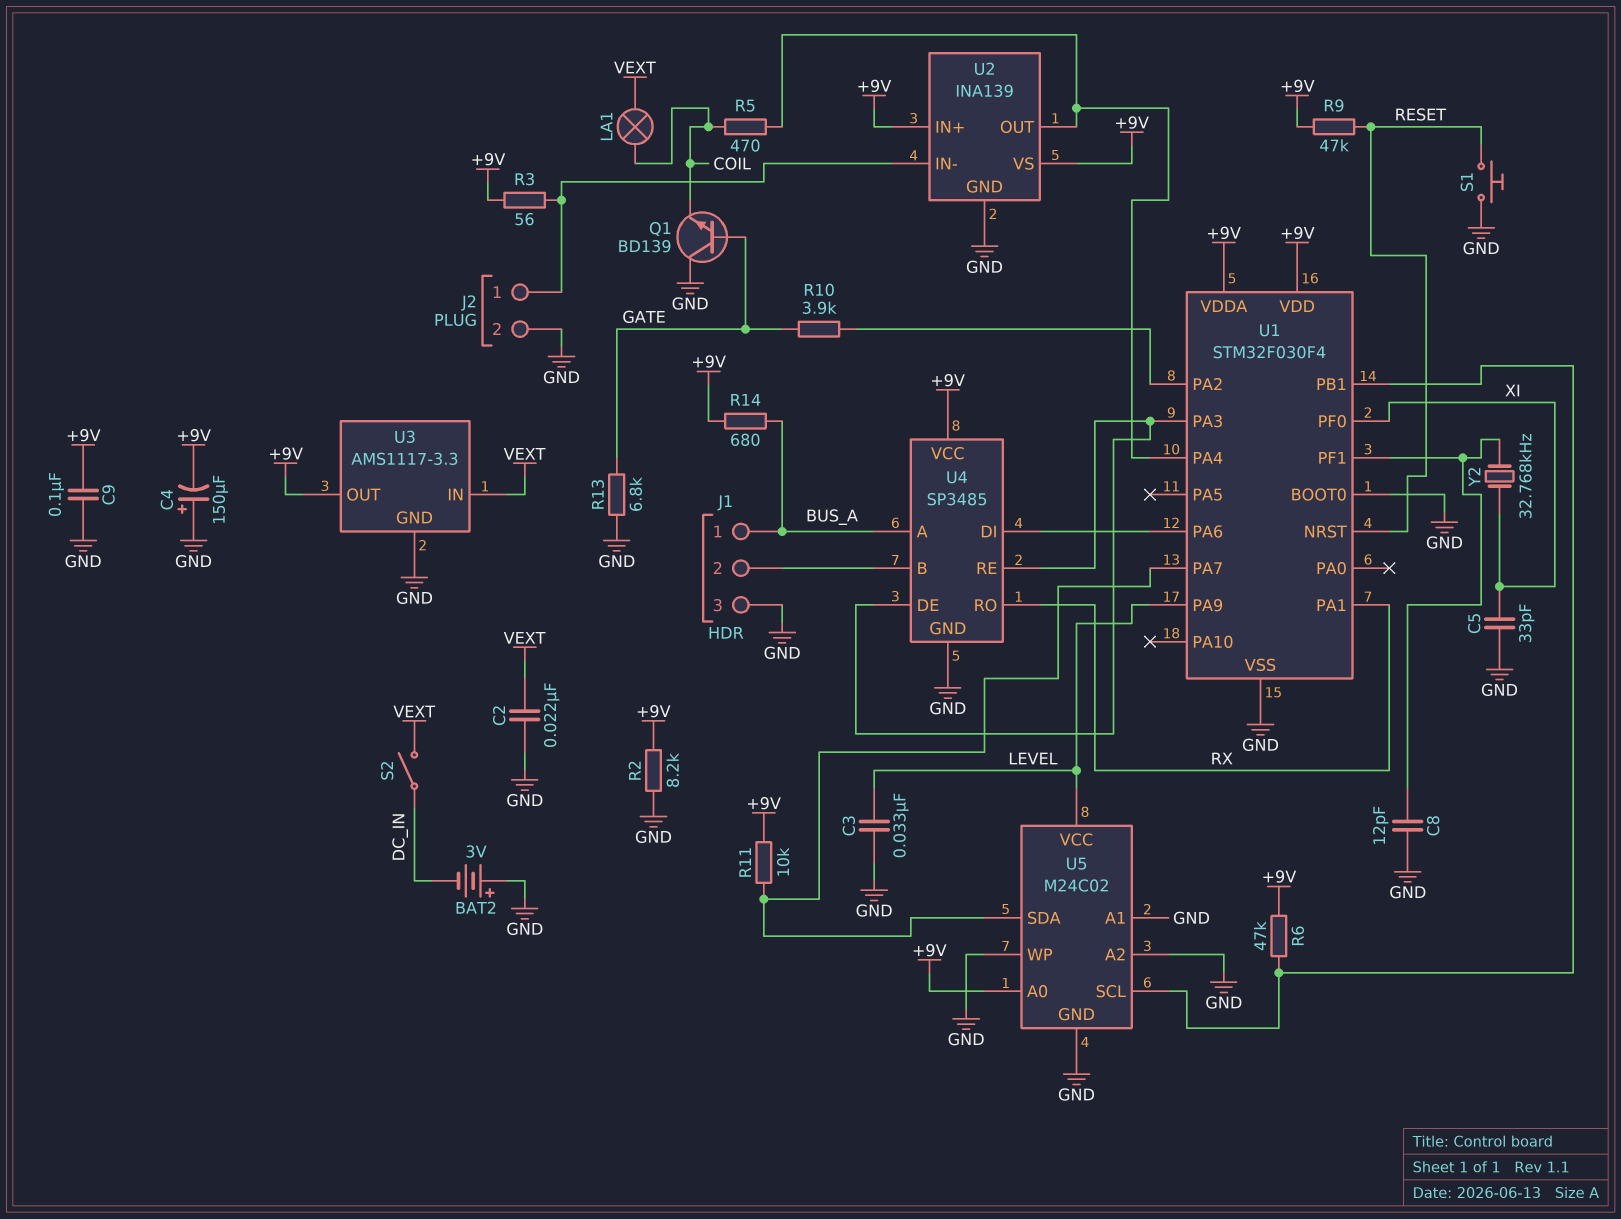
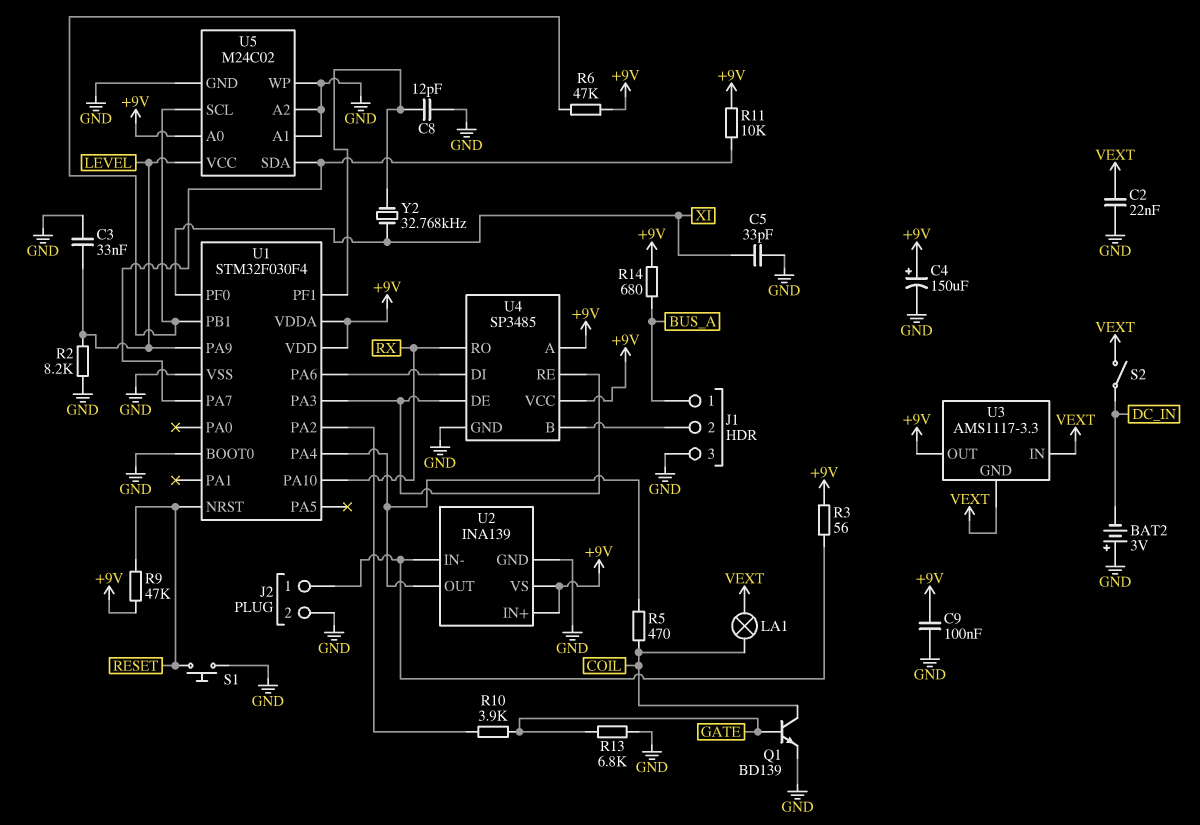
C4: 150uF (plus GND, minus +9V) -> 150uF (plus +9V, minus GND)
Q1: NPN BD139 (B GATE, C GND, E COIL) -> NPN BD139 (B GATE, C COIL, E GND)
R2: 8.2k (+9V, GND) -> 8.2k (GND, LEVEL)
U1 pin PA1: RX -> none
U1 pin PA10: none -> RX
U3 pin GND: GND -> VEXT
U4 pin A: BUS_A -> +9V

